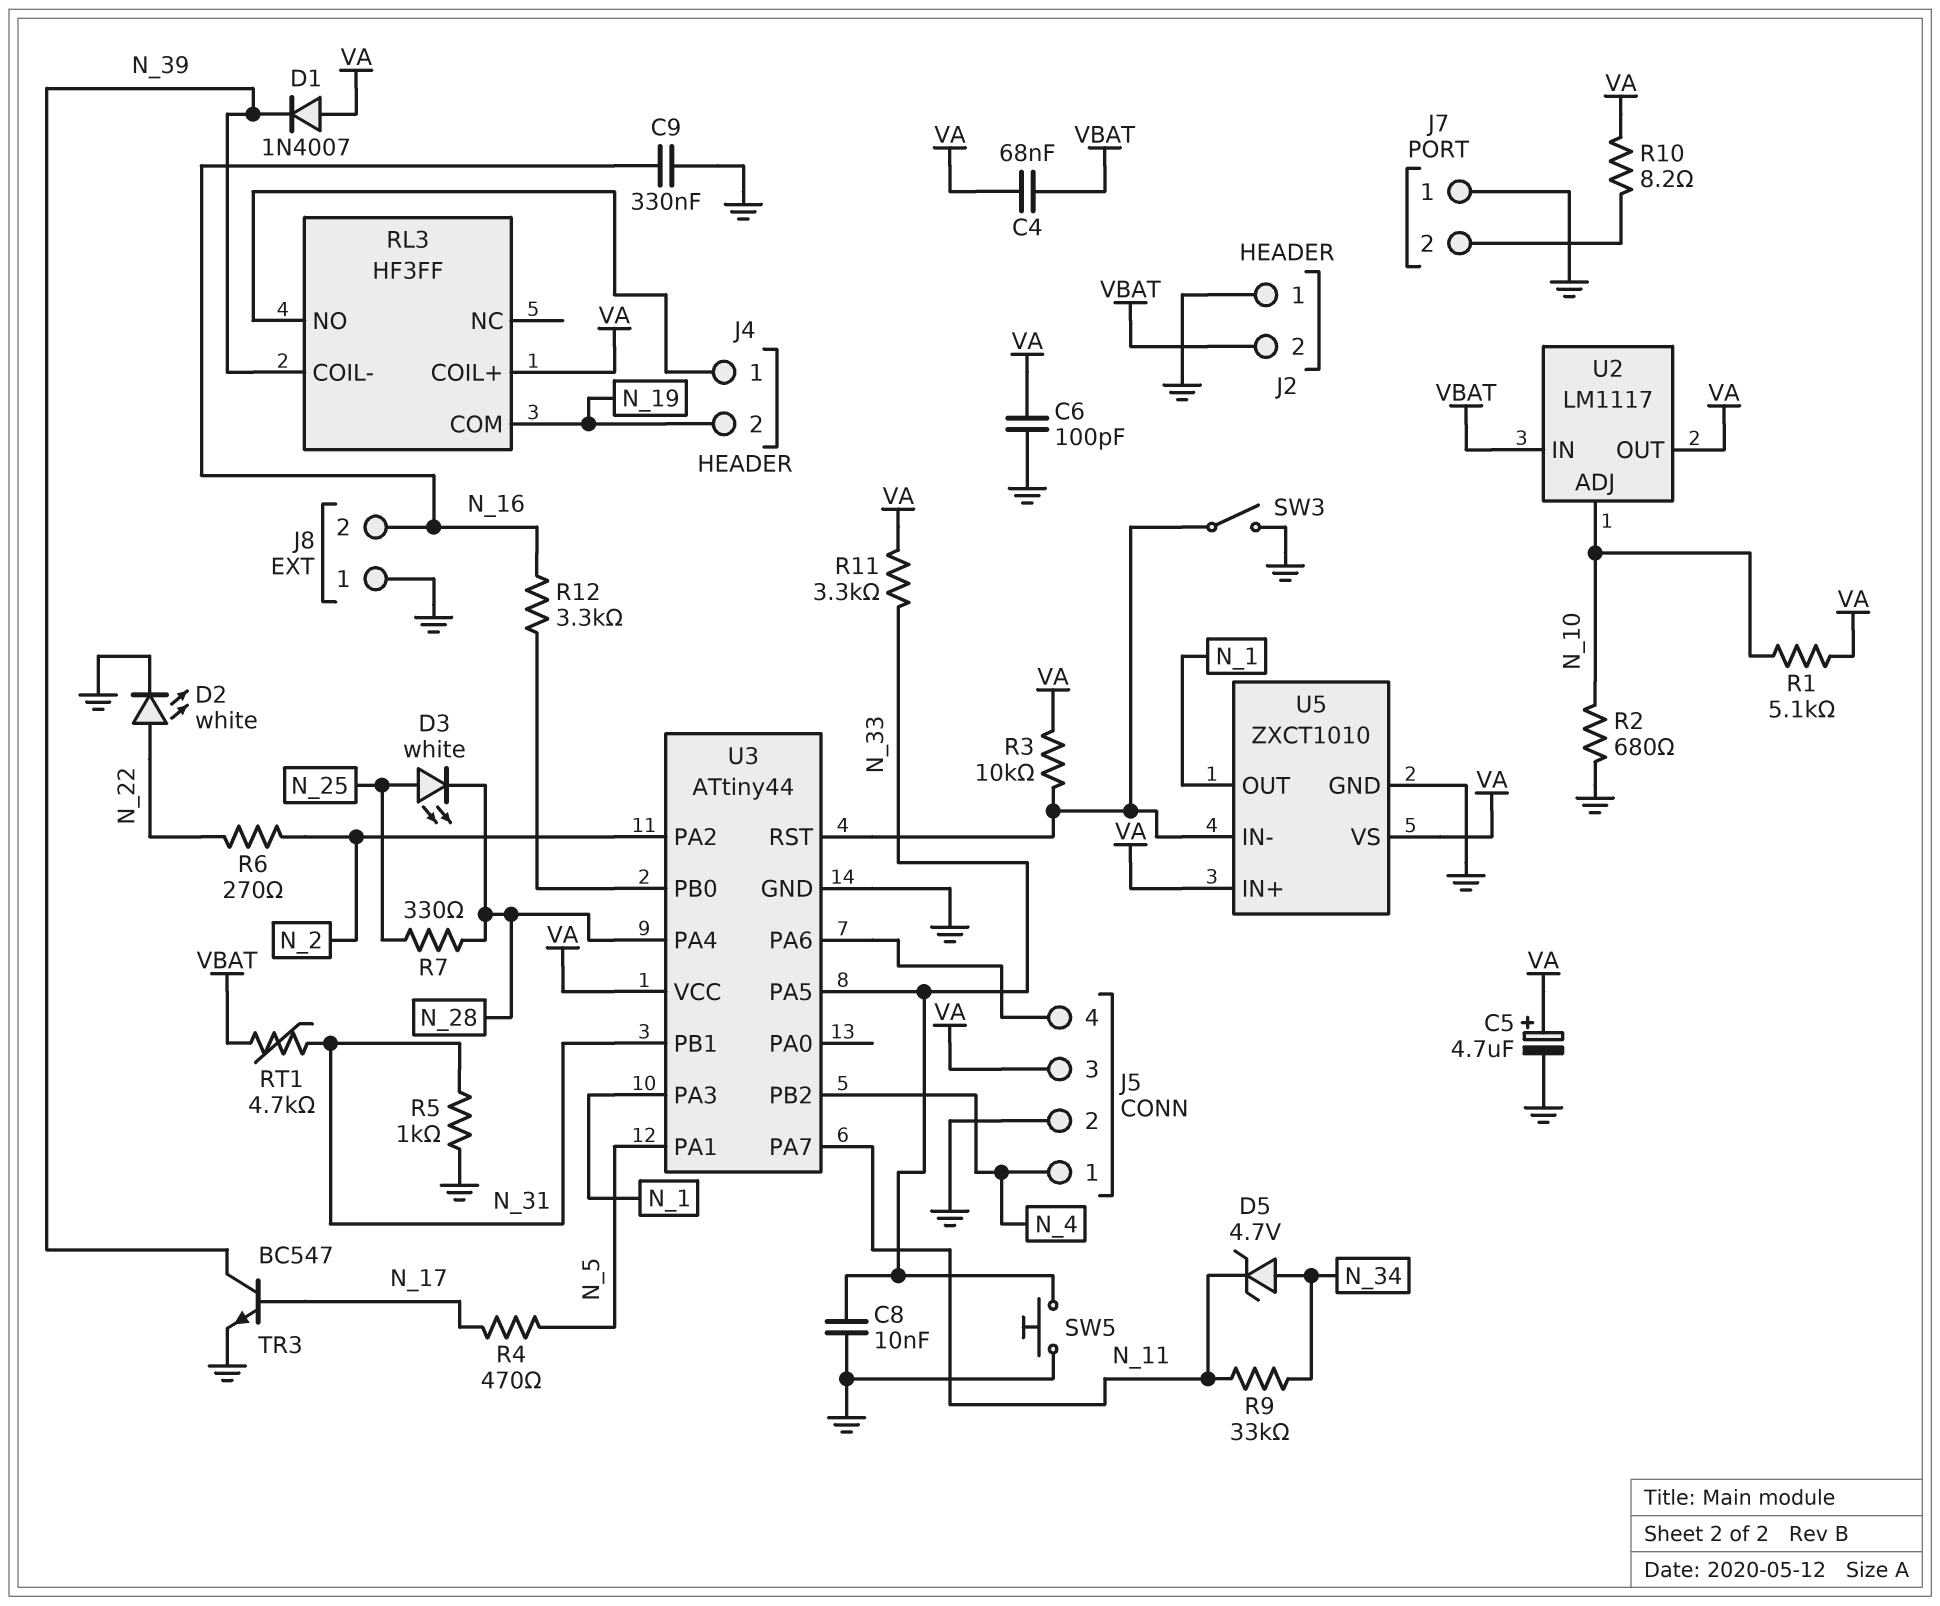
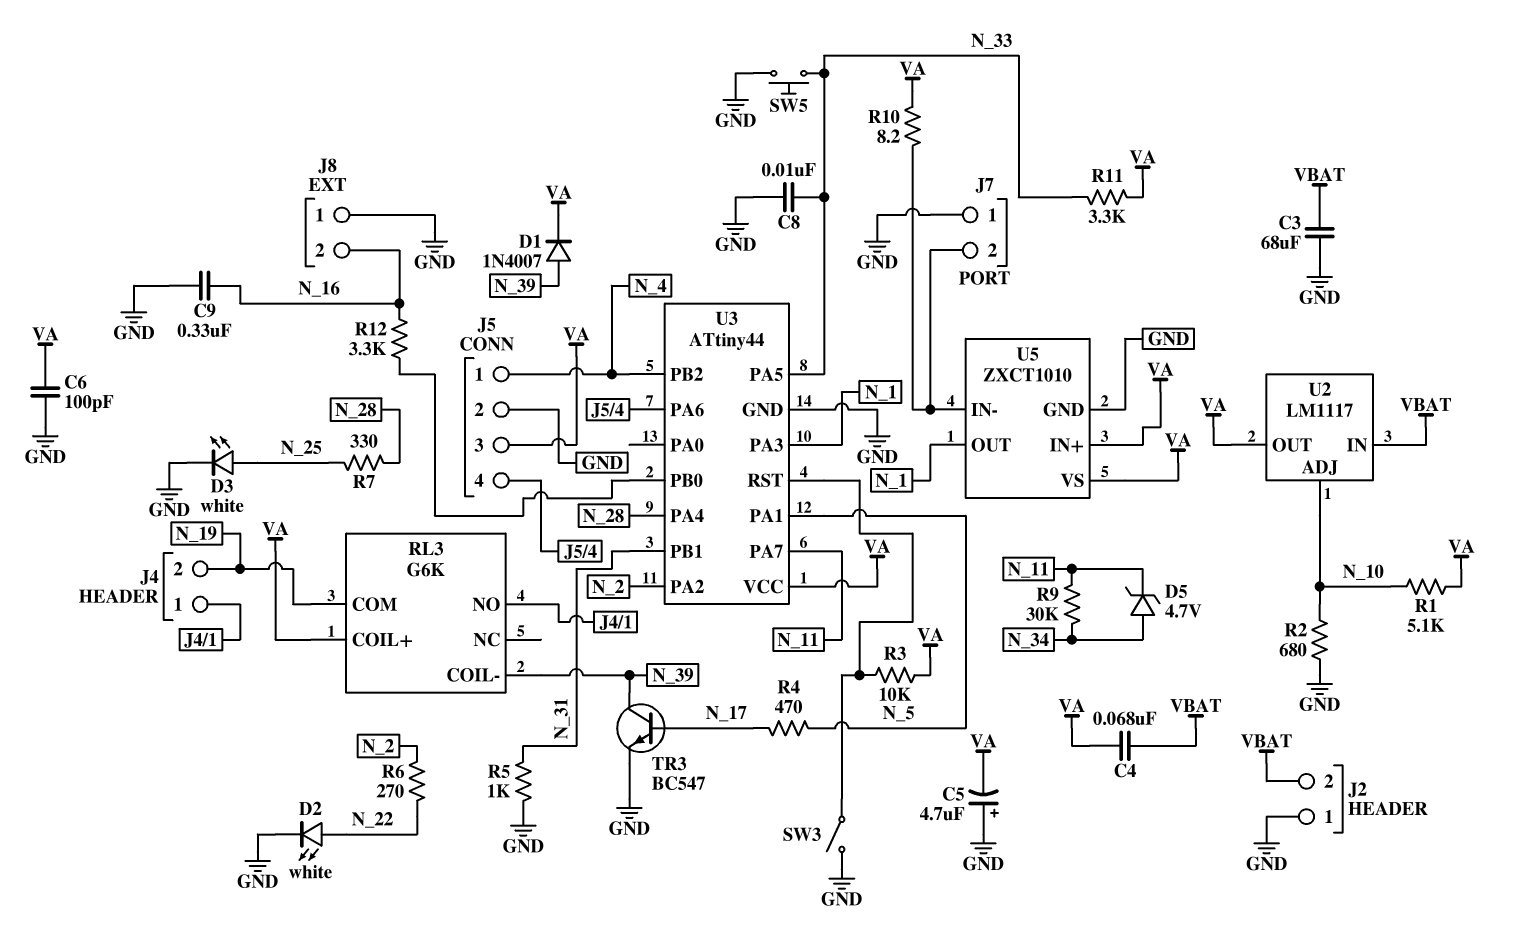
C3: none -> 68uF (GND, VBAT)
C5: 4.7uF (plus VA, minus GND) -> 4.7uF (plus GND, minus VA)
D1: diode 1N4007 (A VA, K N_39) -> diode 1N4007 (A N_39, K VA)
D3: LED white (A N_25, K N_28) -> LED white (A N_25, K GND)
R9: 33k (N_11, N_34) -> 30k (N_11, N_34)
RL3: HF3FF -> G6K
RT1: 4.7k (N_31, VBAT) -> none
U5 pin IN-: U3/RST -> J7/2

